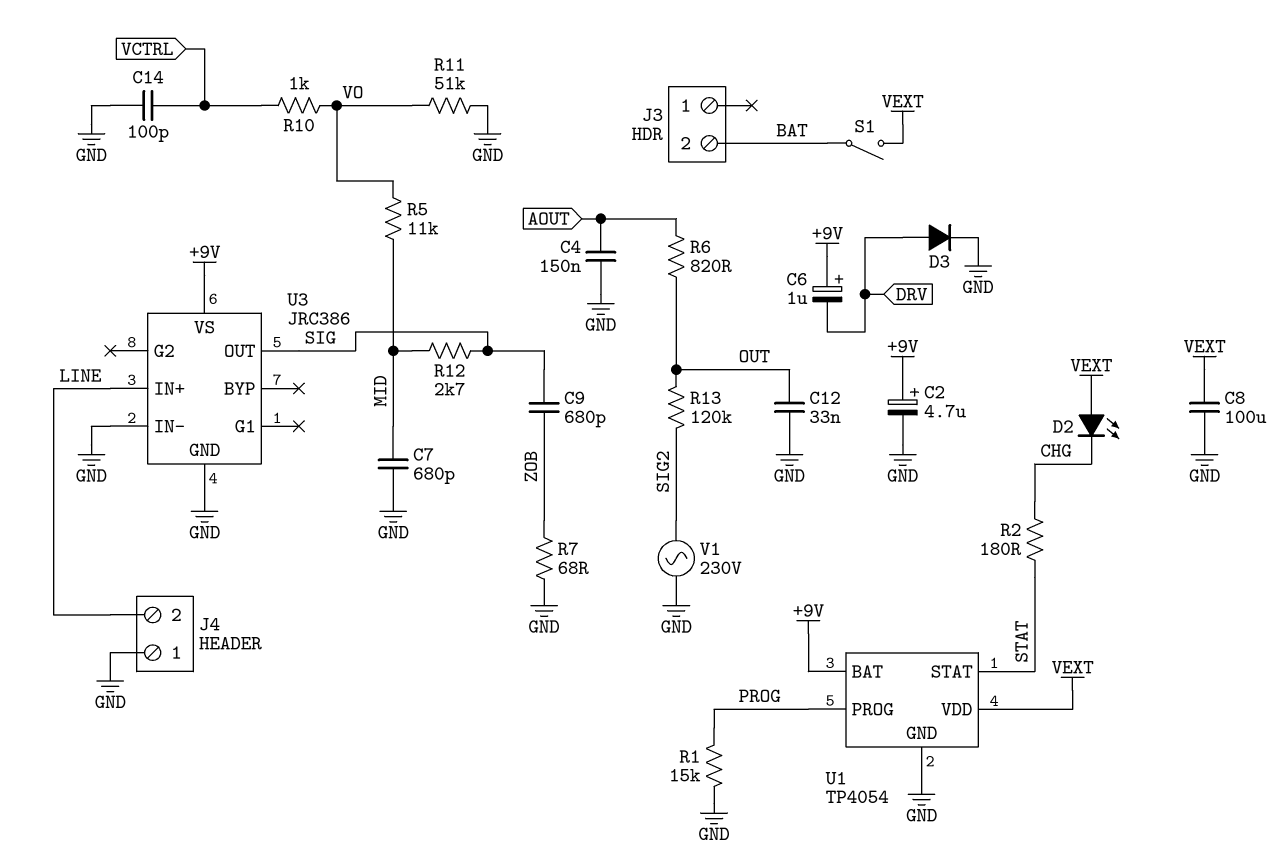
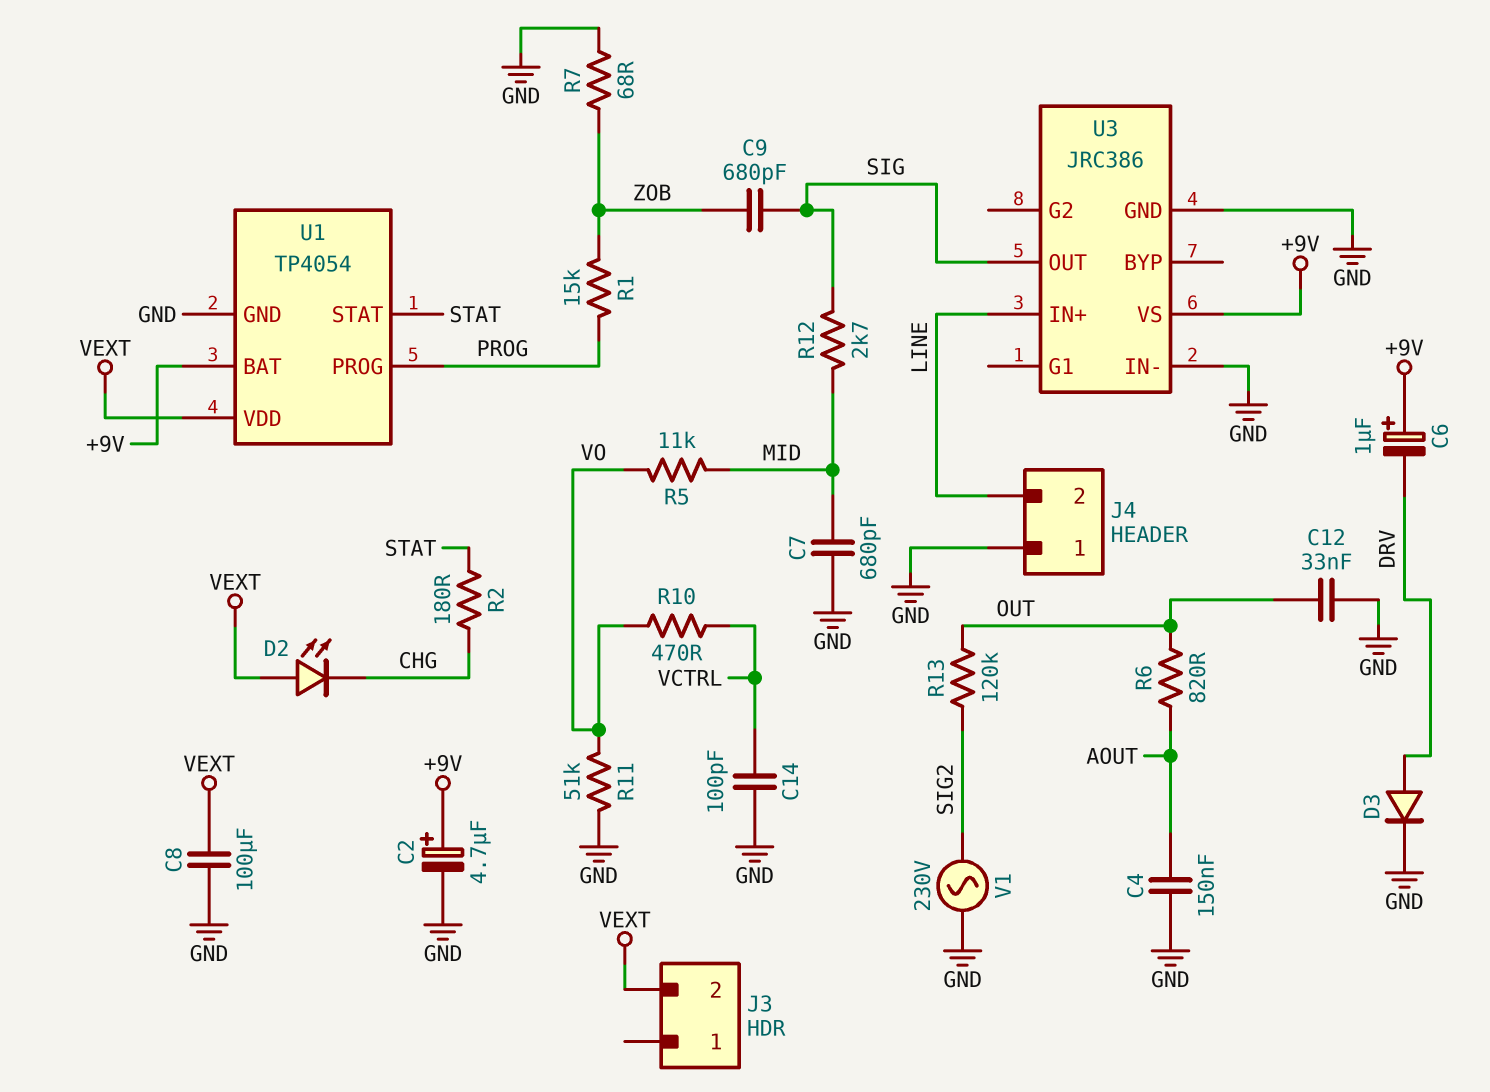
J3 pin 2: BAT -> VEXT
R1: 15k (GND, PROG) -> 15k (PROG, ZOB)
R10: 1k (VCTRL, VO) -> 470 (VCTRL, VO)
S1: switch (BAT, VEXT) -> none

